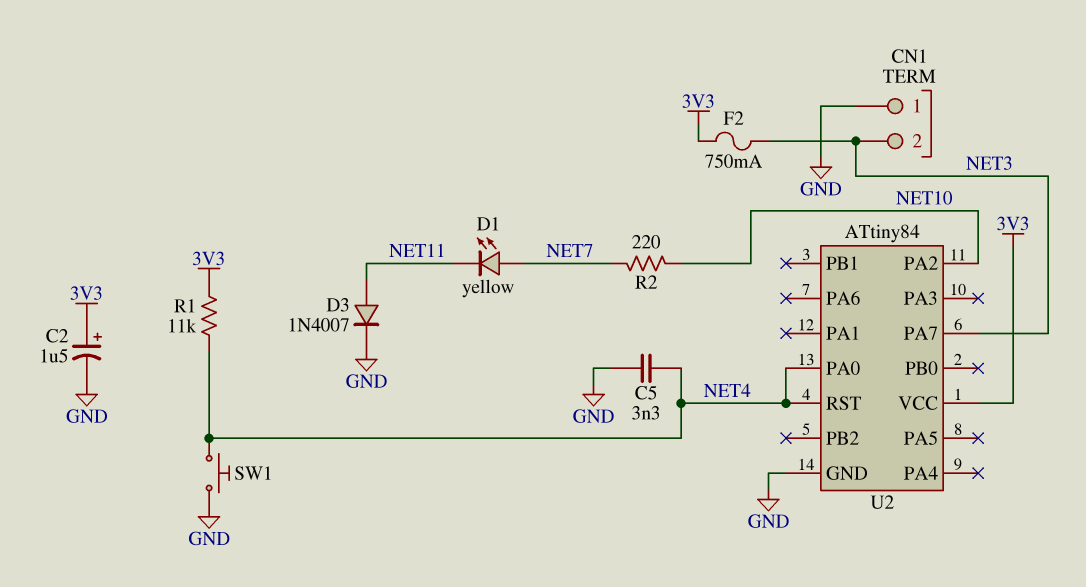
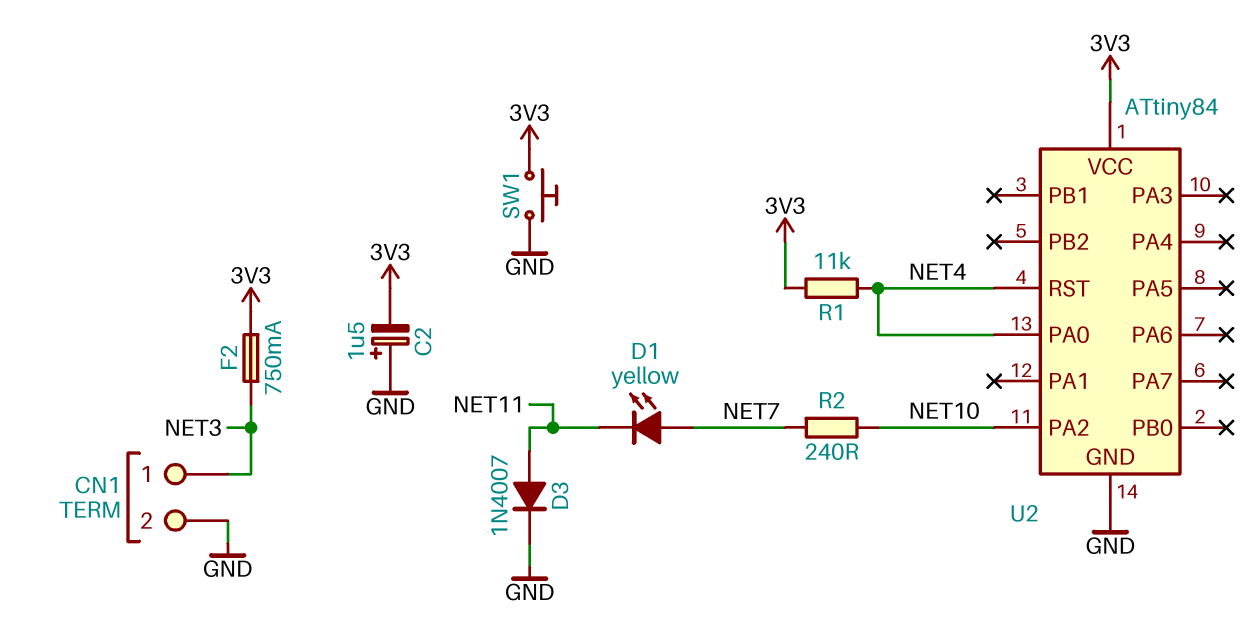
C2: 1.5uF (plus 3V3, minus GND) -> 1.5uF (plus GND, minus 3V3)
C5: 3.3nF (GND, NET4) -> none
CN1 pin 1: GND -> NET3
CN1 pin 2: NET3 -> GND
R2: 220 (NET7, NET10) -> 240 (NET7, NET10)
SW1: button (GND, NET4) -> button (3V3, GND)
U2 pin PA7: NET3 -> none

